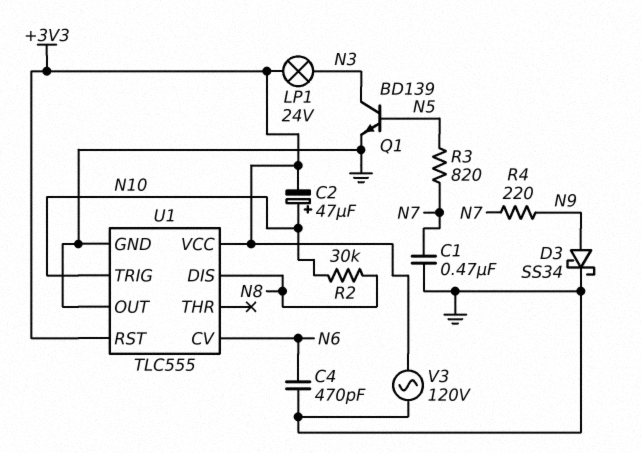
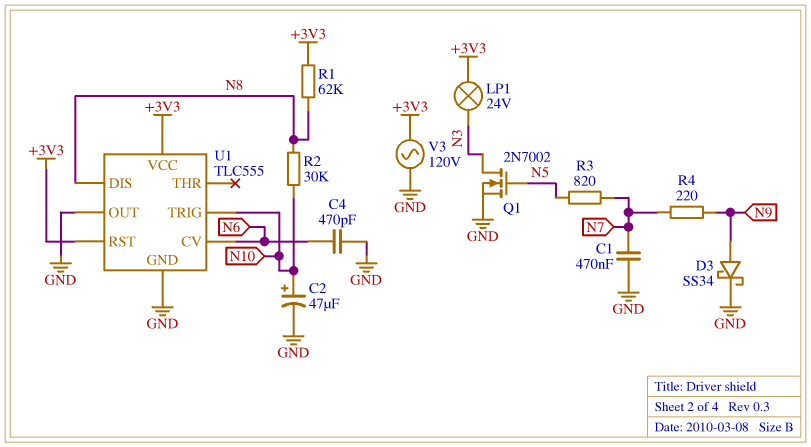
C2: 47uF (plus N10, minus +3V3) -> 47uF (plus N10, minus GND)
Q1: NPN BD139 (B N5, C N3, E GND) -> NMOS 2N7002 (G N5, D N3, S GND)
R1: none -> 62k (+3V3, N8)

